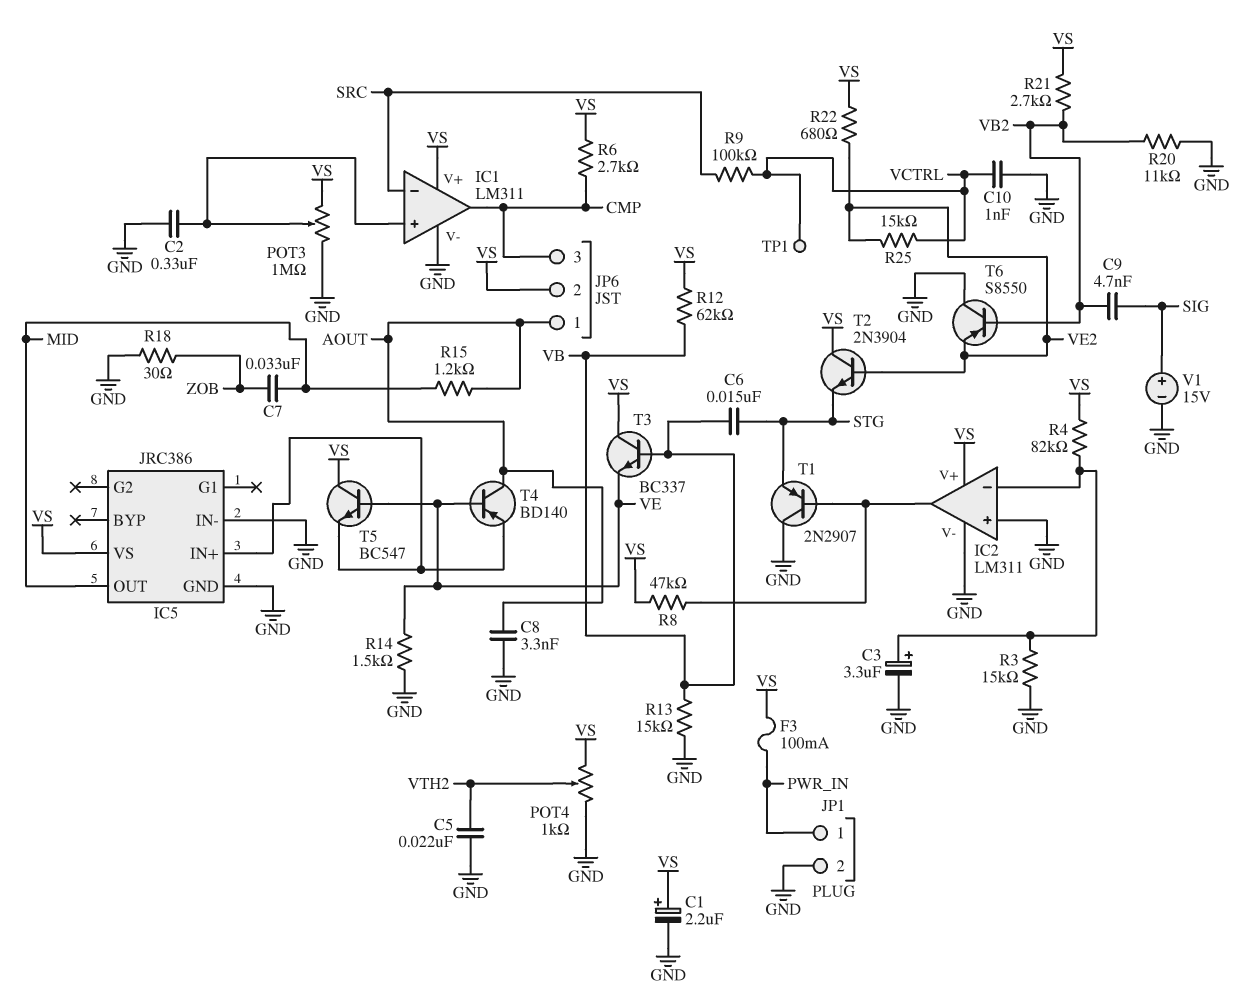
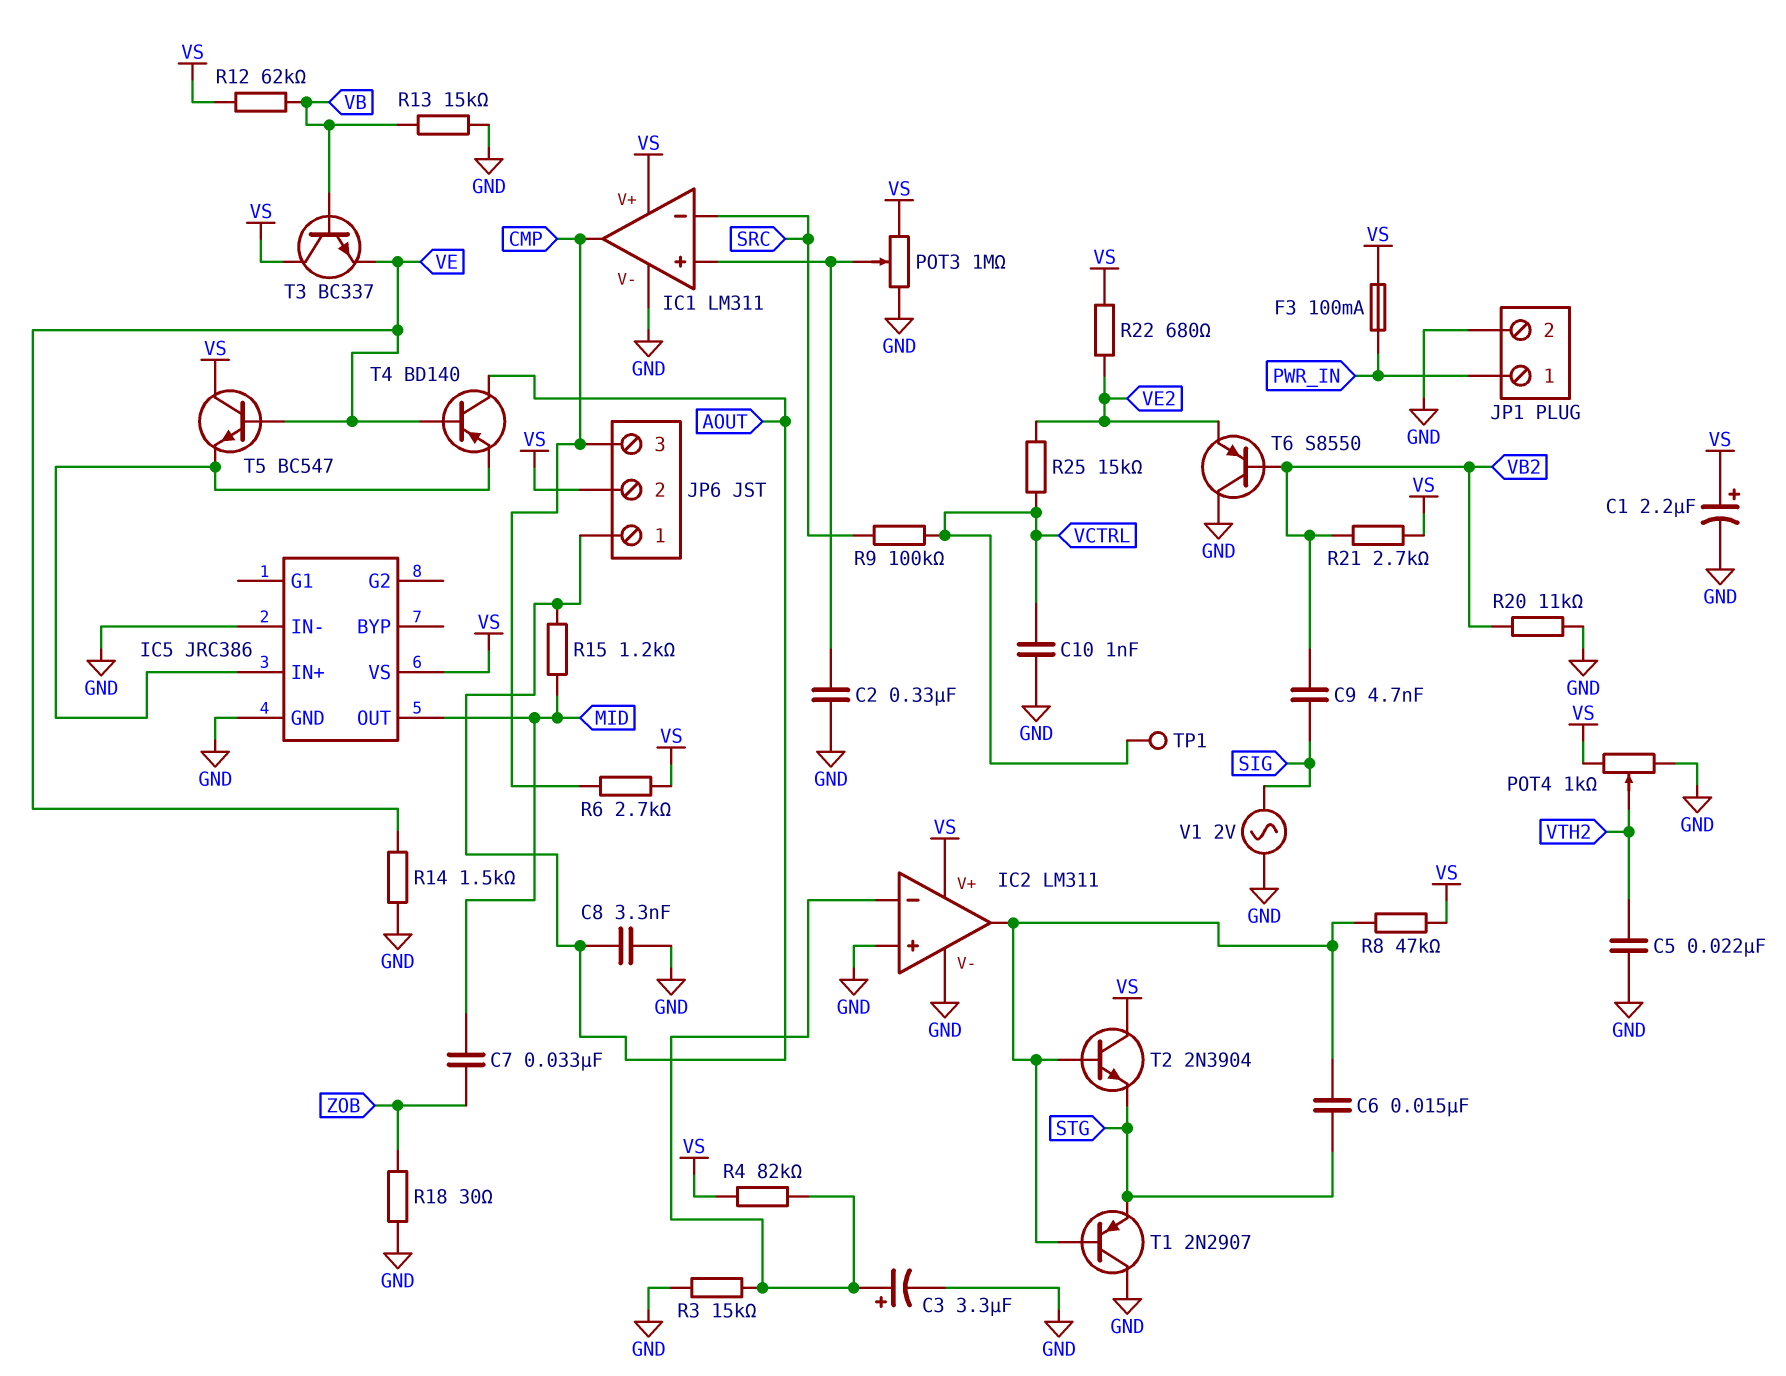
C6: 15nF (STG, VB) -> 15nF (IC2/out, STG)
T2: NPN 2N3904 (B VE2, C VS, E STG) -> NPN 2N3904 (B IC2/out, C VS, E STG)
V1: 15V (plus SIG, minus GND) -> AC 2V (GND, SIG)

